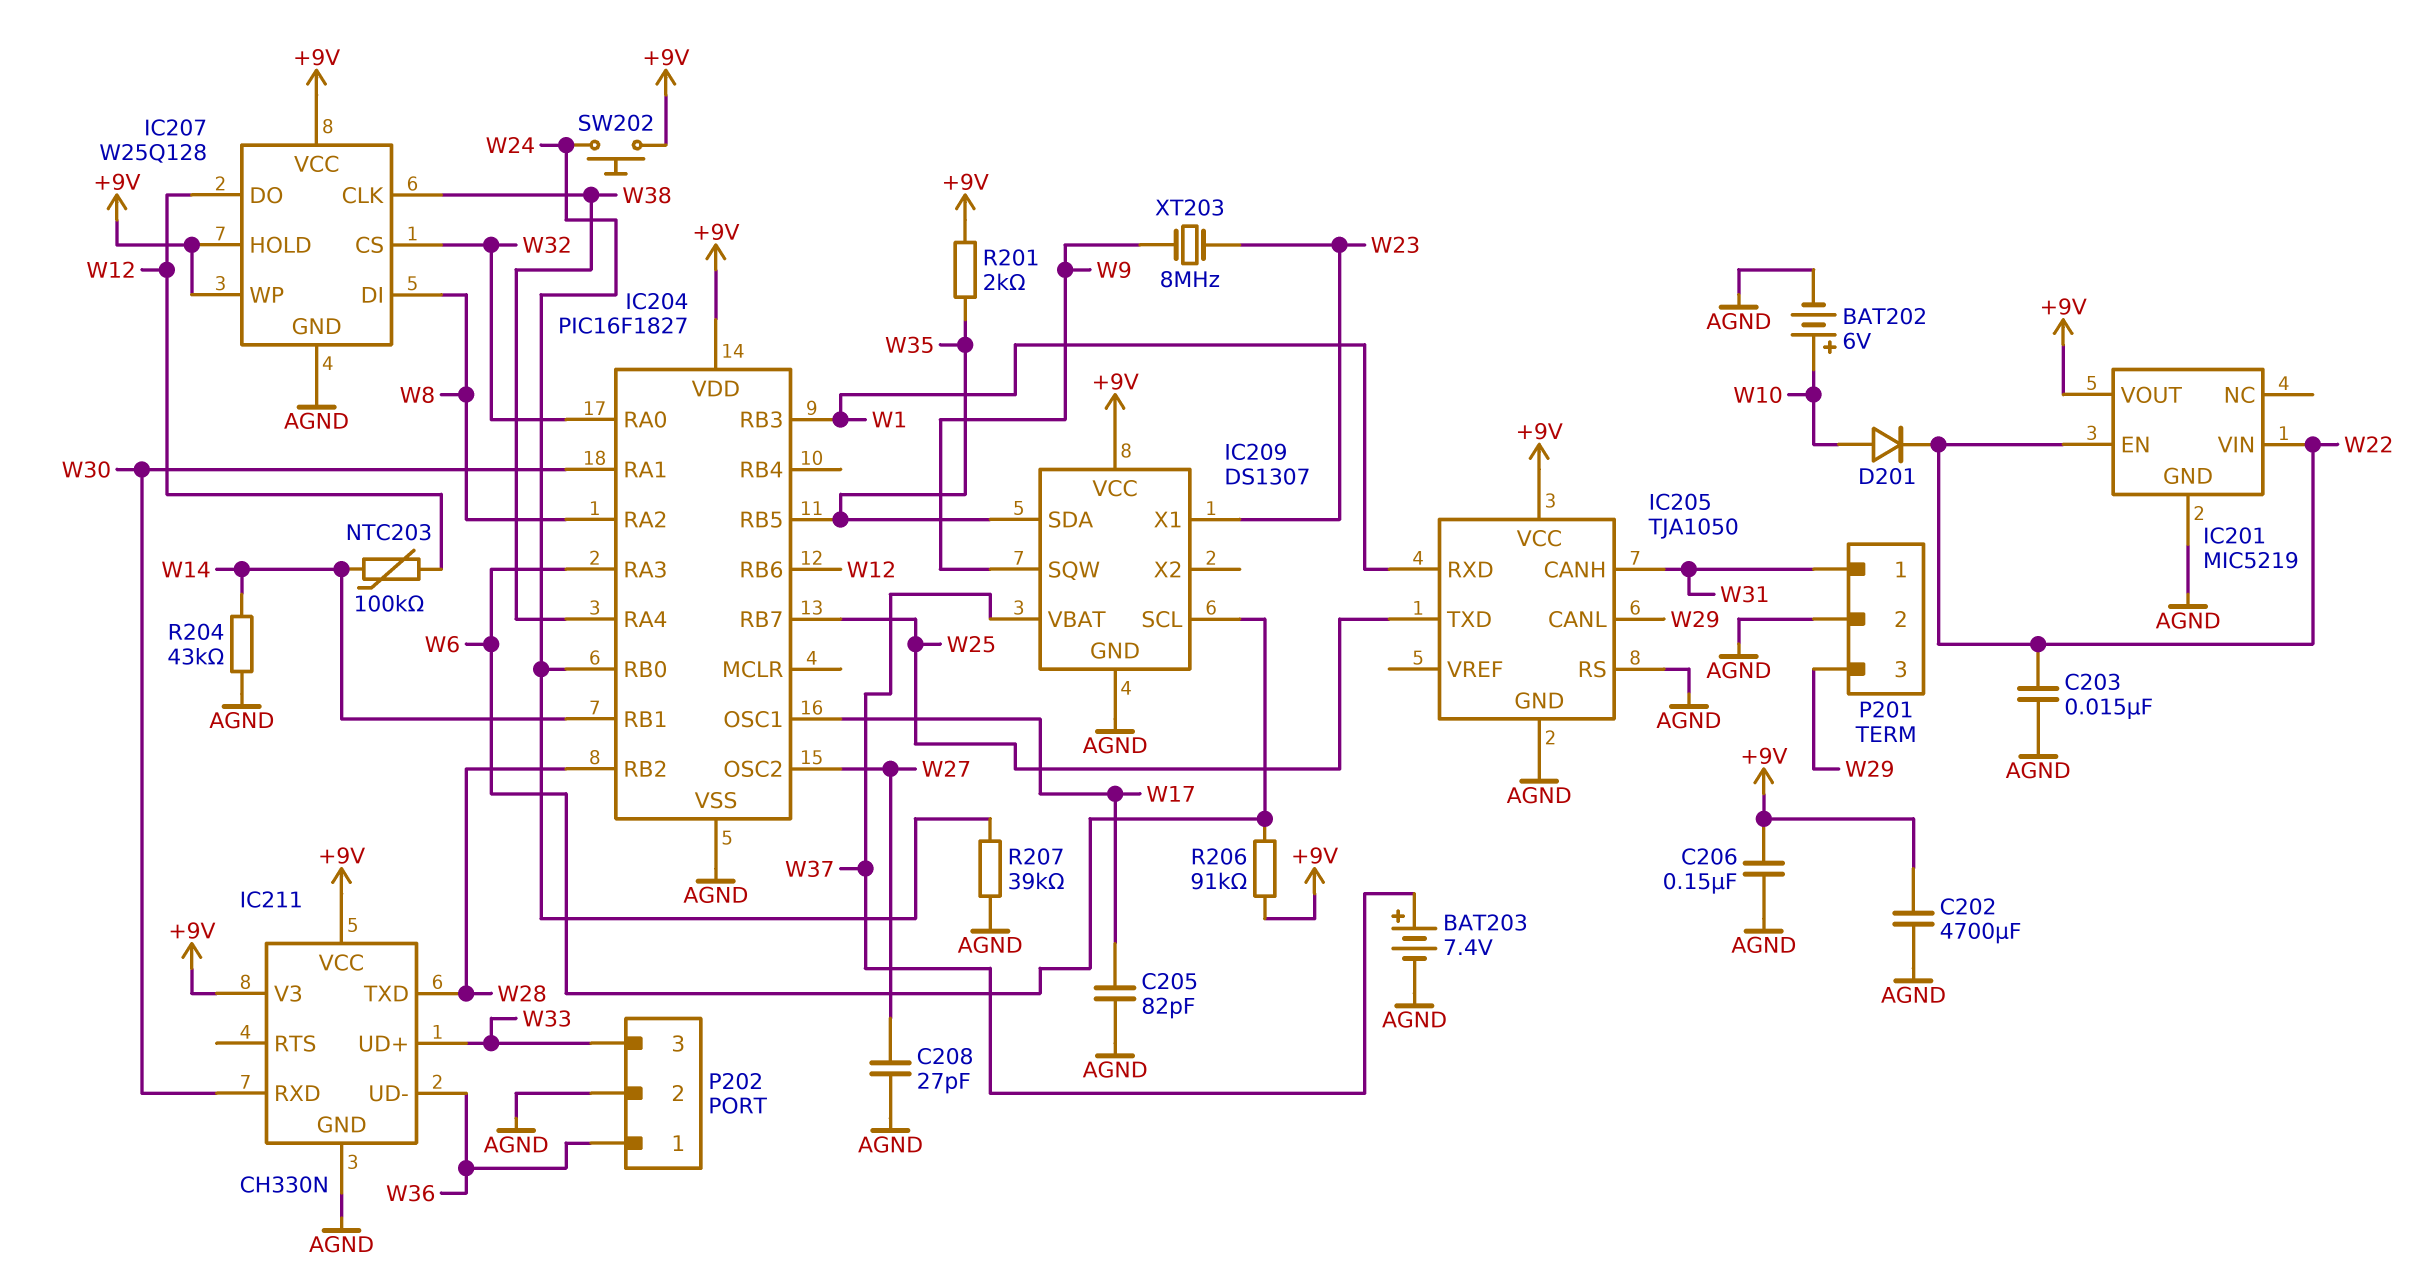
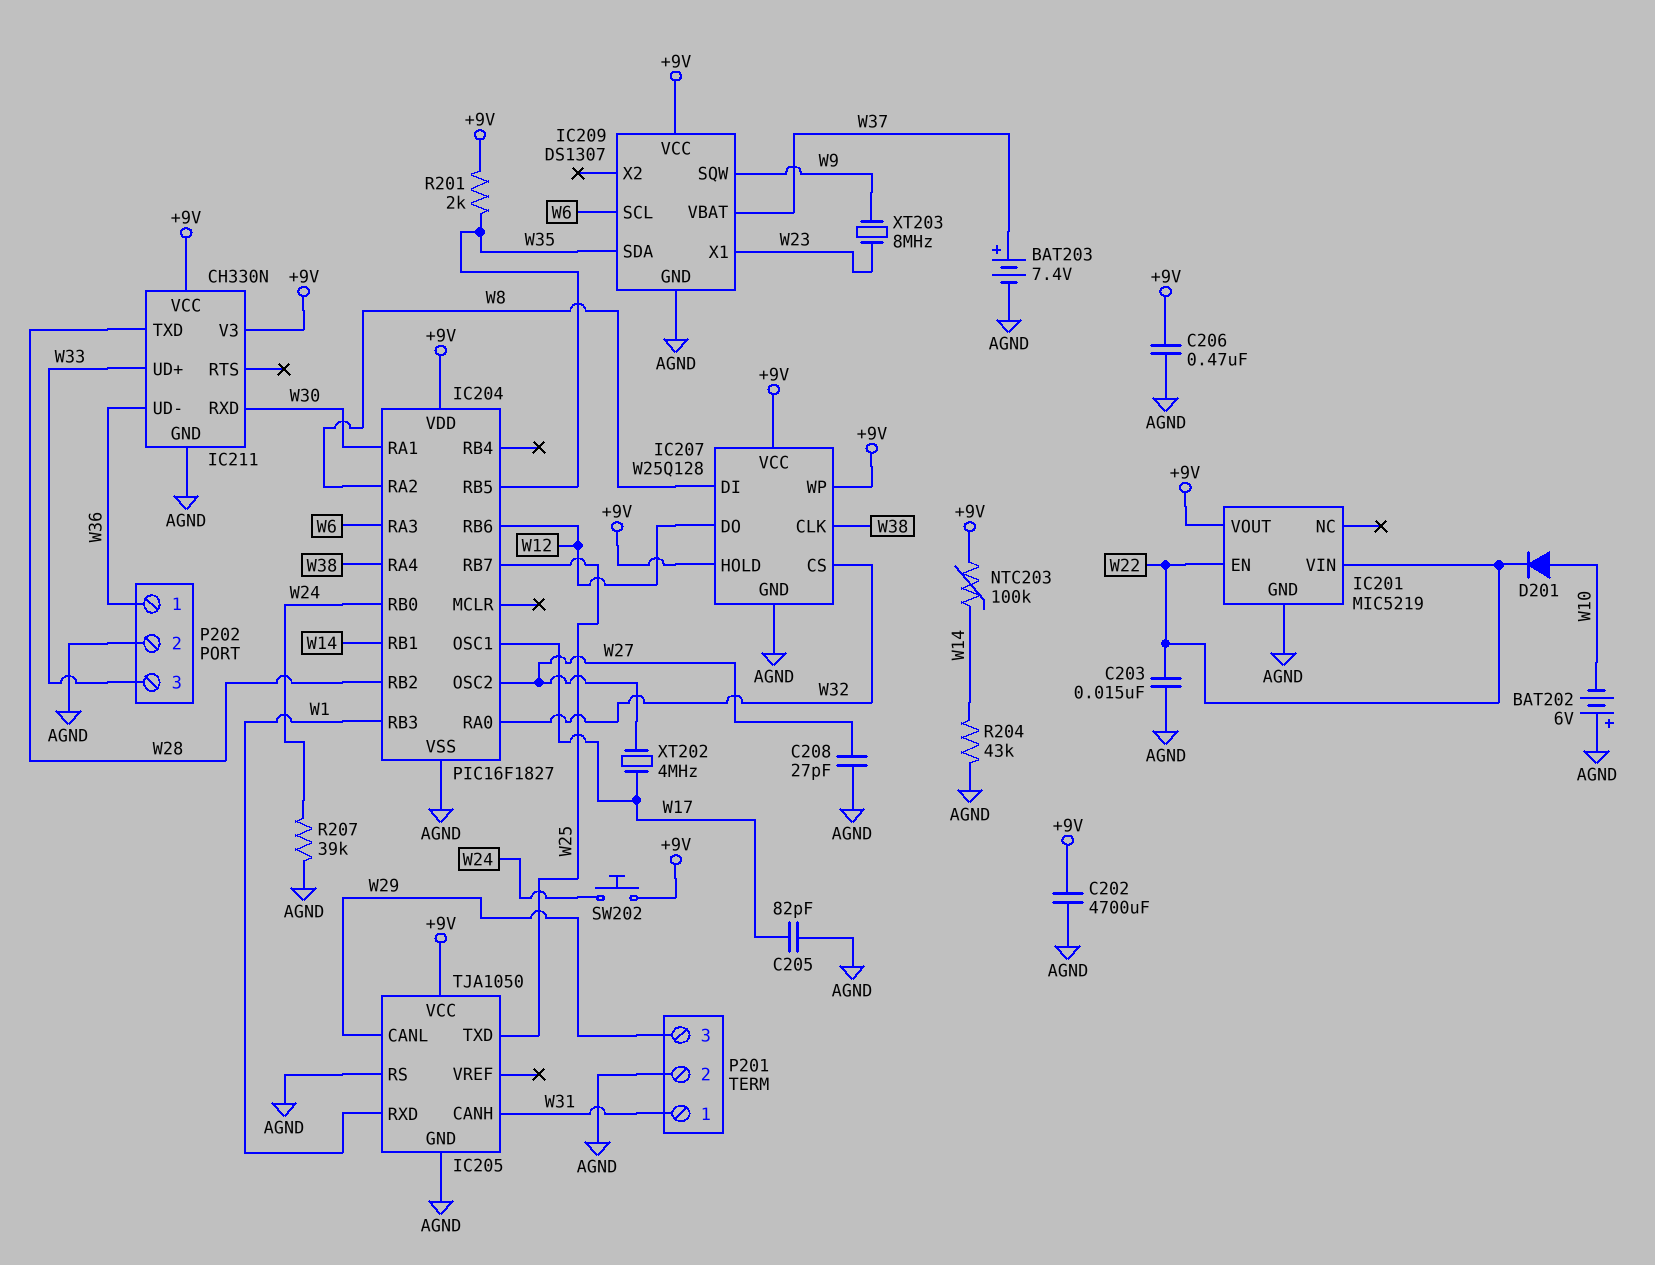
BAT202: 6V (plus W10, minus AGND) -> 6V (plus AGND, minus W10)
C206: 150nF (+9V, AGND) -> 470nF (+9V, AGND)
NTC203: 100k (W12, W14) -> 100k (+9V, W14)
R206: 91k (+9V, W6) -> none
XT202: none -> 4MHz (W17, W27)

